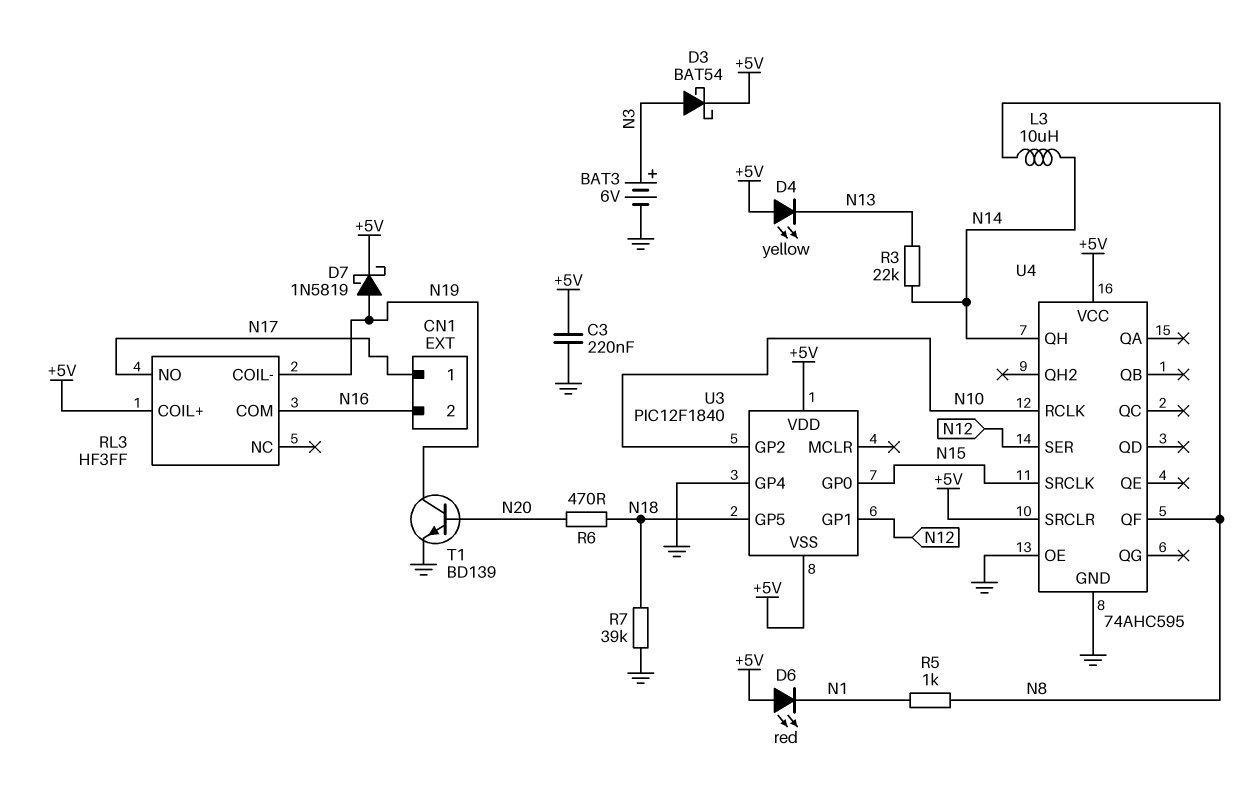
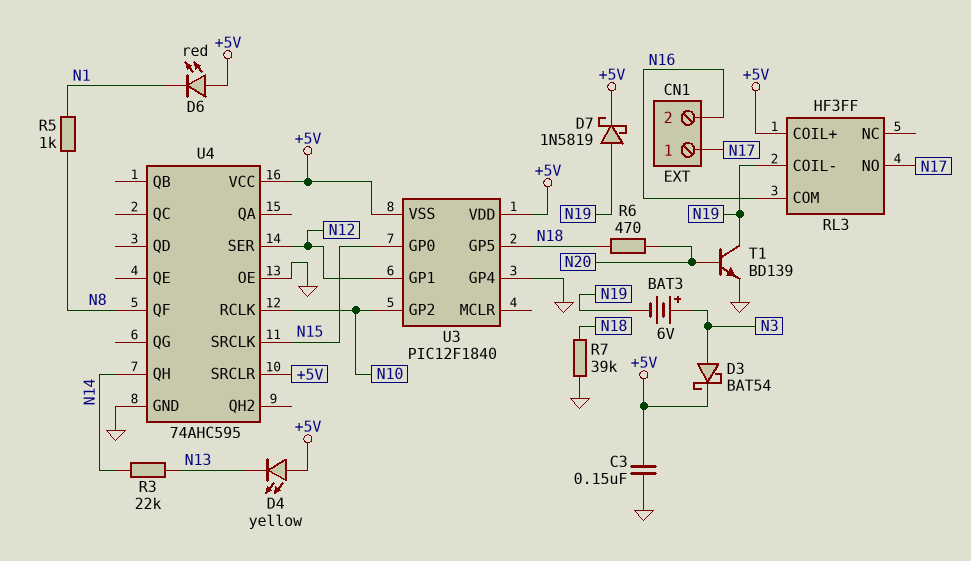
BAT3: 6V (plus N3, minus GND) -> 6V (plus N3, minus N19)
C3: 220nF (+5V, GND) -> 150nF (+5V, GND)
L3: 10uH (N8, N14) -> none

